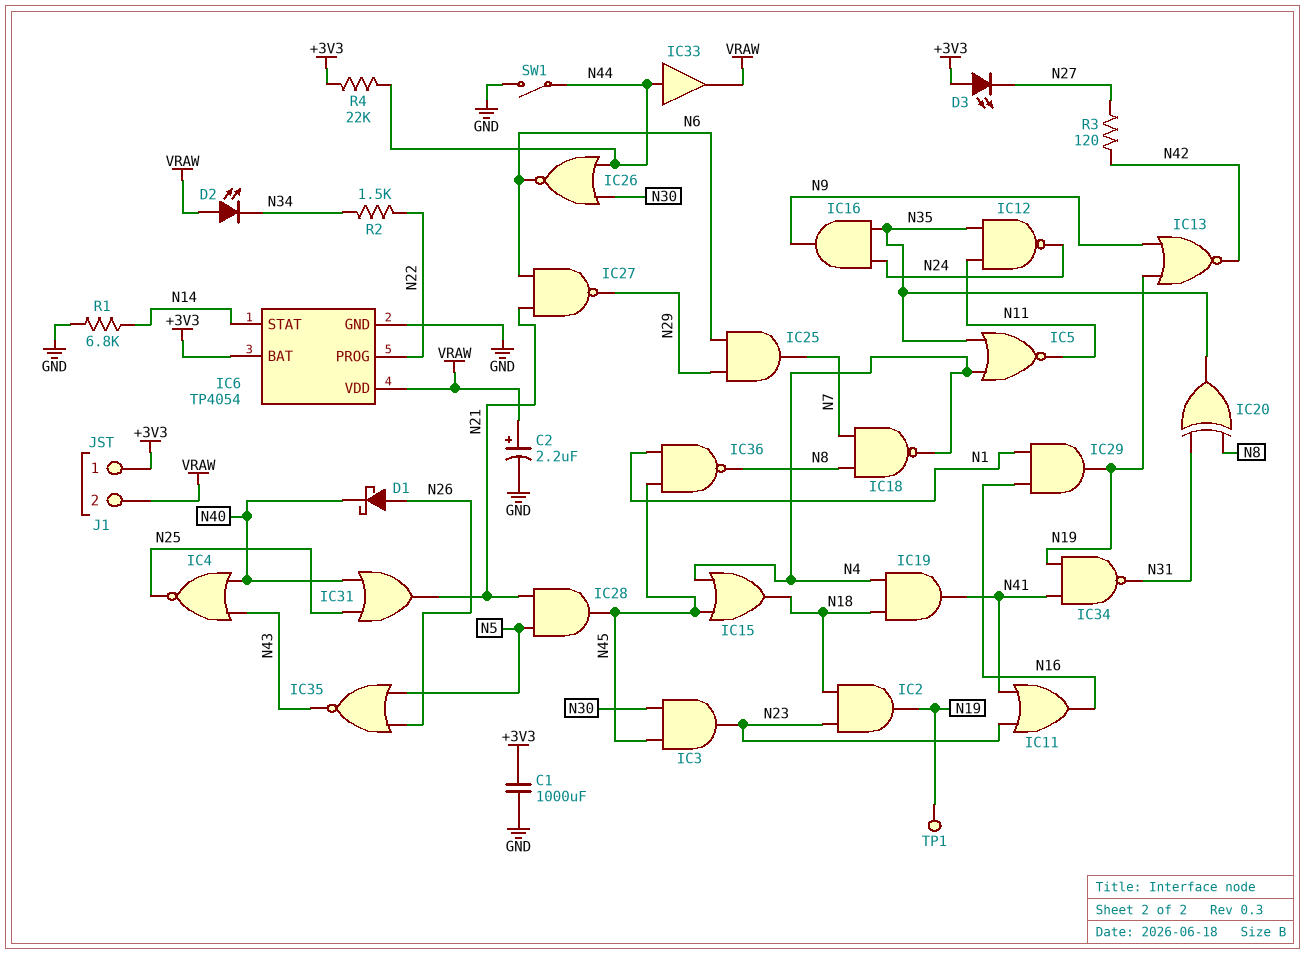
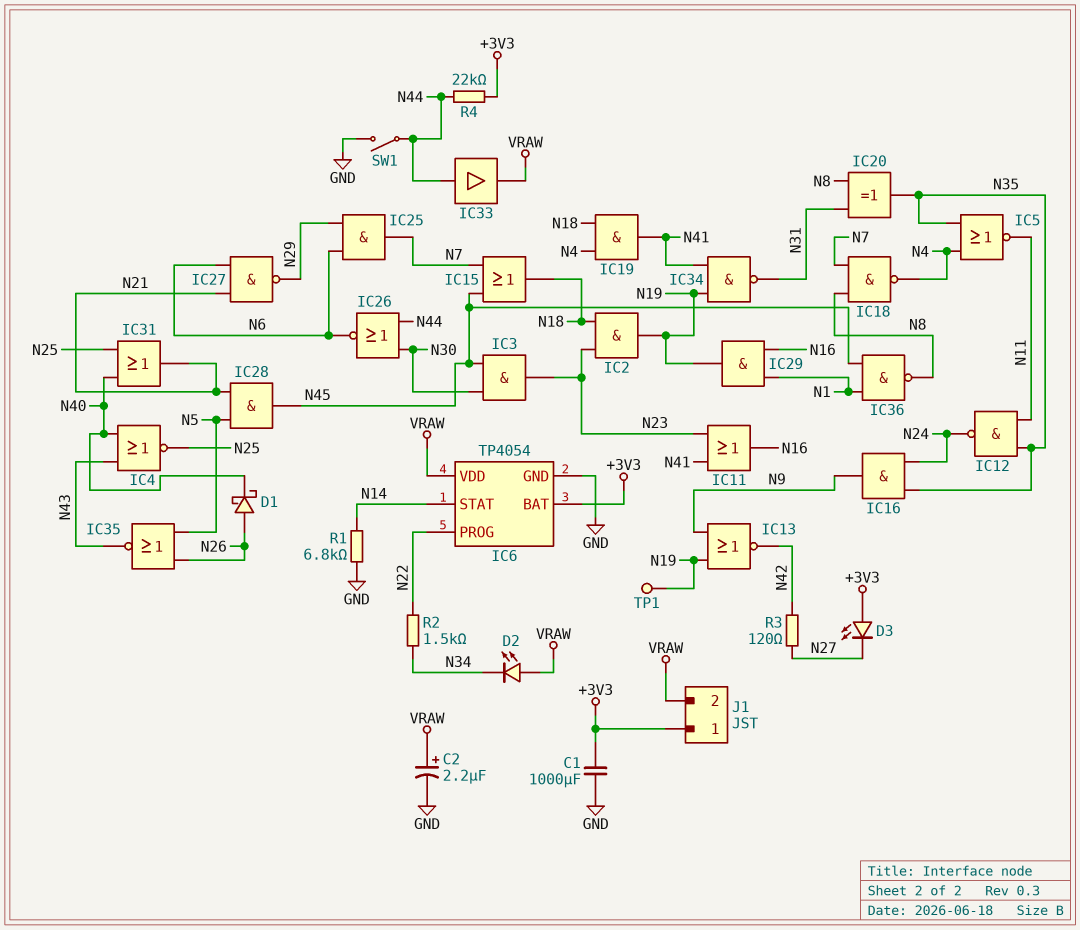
IC15: OR (in N4, in N45, out N18) -> OR (in N7, in N45, out N18)

